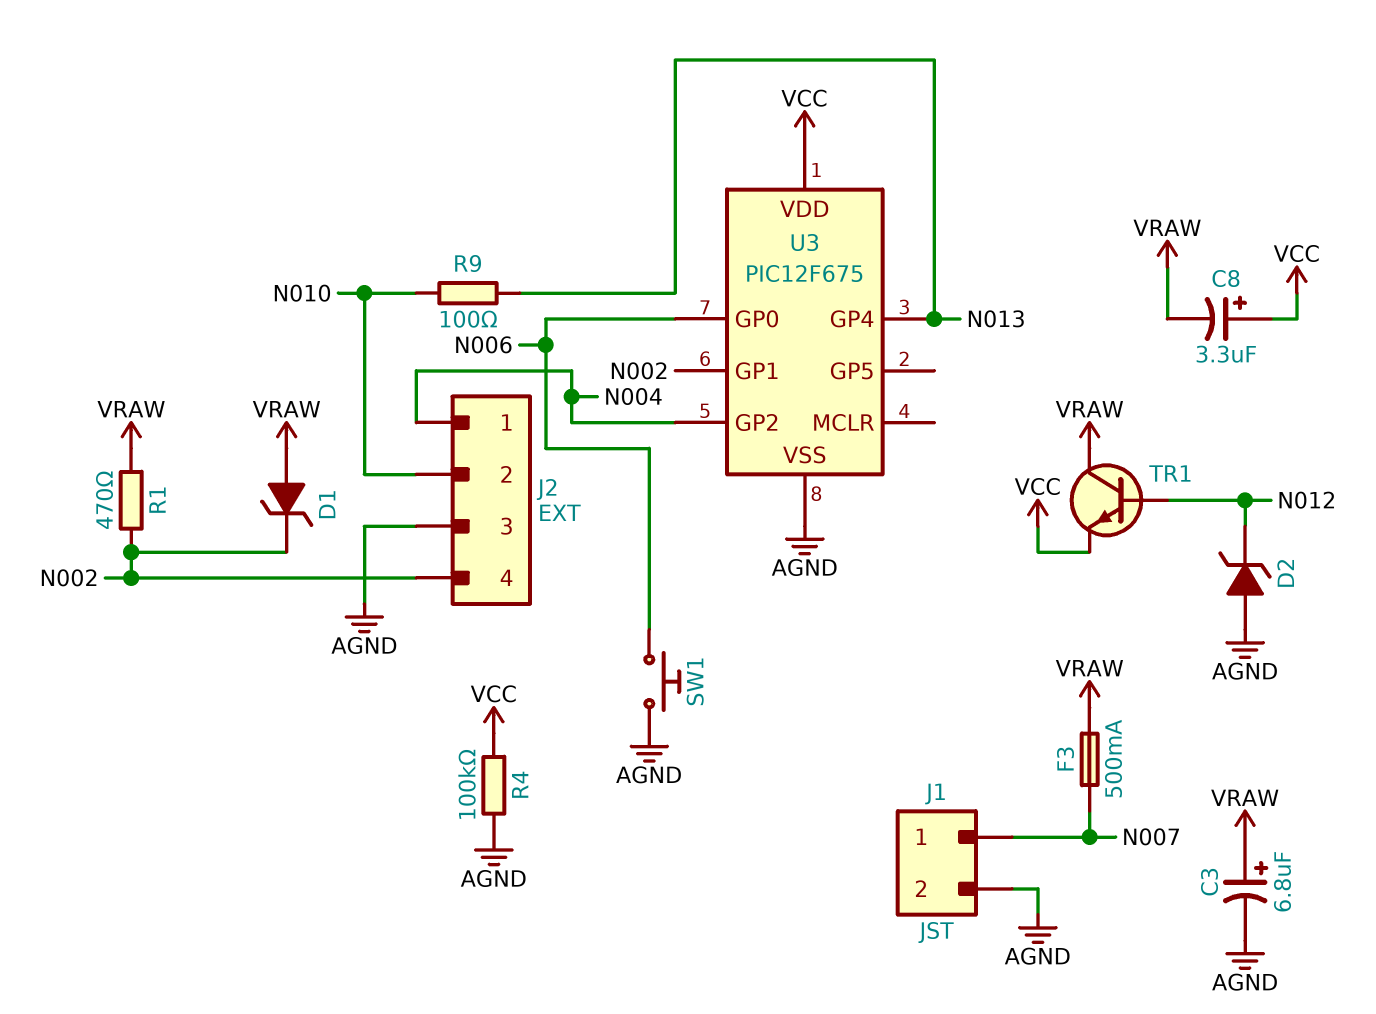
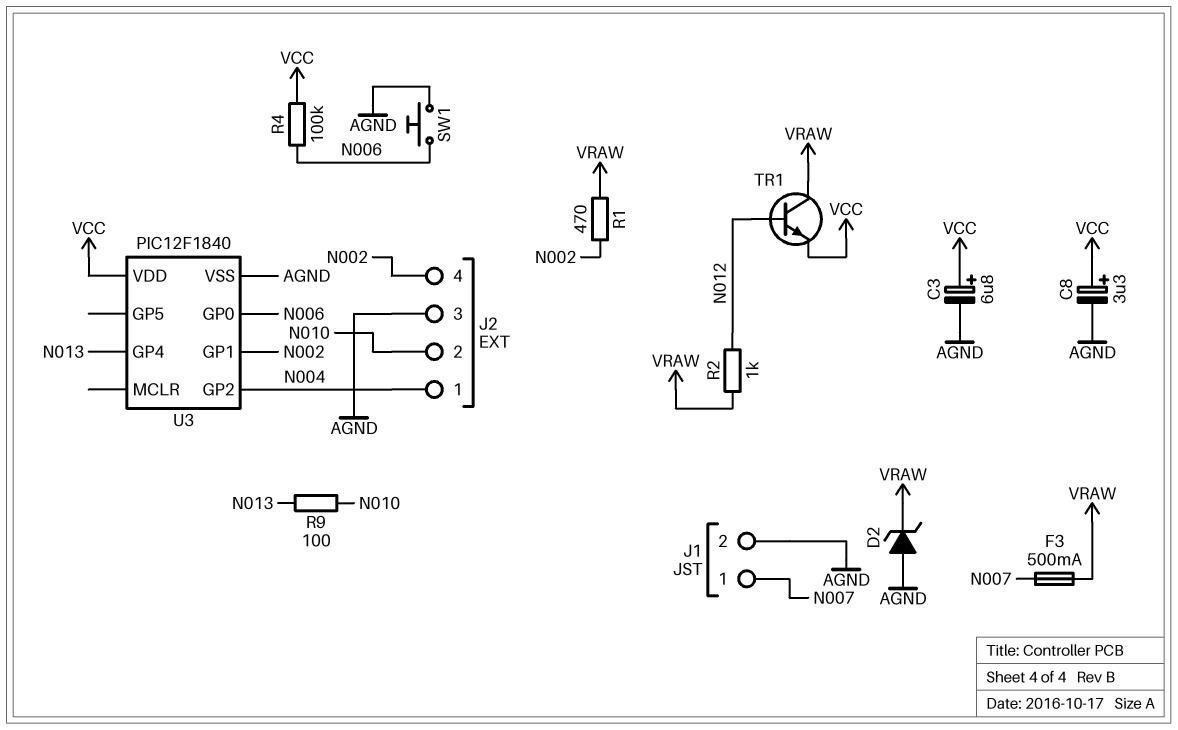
C3: 6.8uF (plus VRAW, minus AGND) -> 6.8uF (plus VCC, minus AGND)
C8: 3.3uF (plus VCC, minus VRAW) -> 3.3uF (plus VCC, minus AGND)
D1: zener (A VRAW, K N002) -> none
D2: zener (A AGND, K N012) -> zener (A AGND, K VRAW)
R2: none -> 1k (N012, VRAW)
R4: 100k (AGND, VCC) -> 100k (N006, VCC)
U3: PIC12F675 -> PIC12F1840

